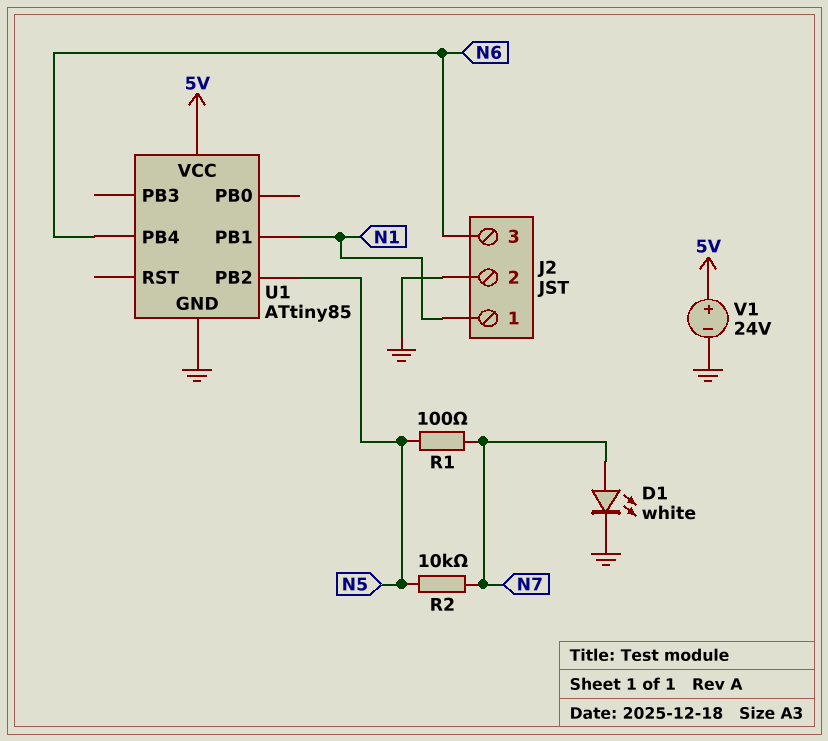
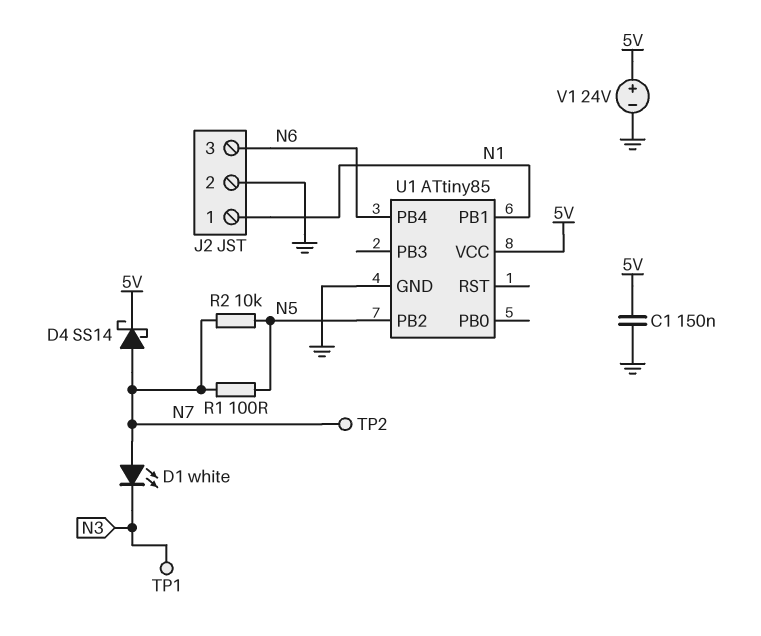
C1: none -> 150nF (5V, GND)
D1: LED white (A N7, K GND) -> LED white (A N7, K N3)
D4: none -> schottky SS14 (A N7, K 5V)
TP1: none -> test point (N3)
TP2: none -> test point (N7)

